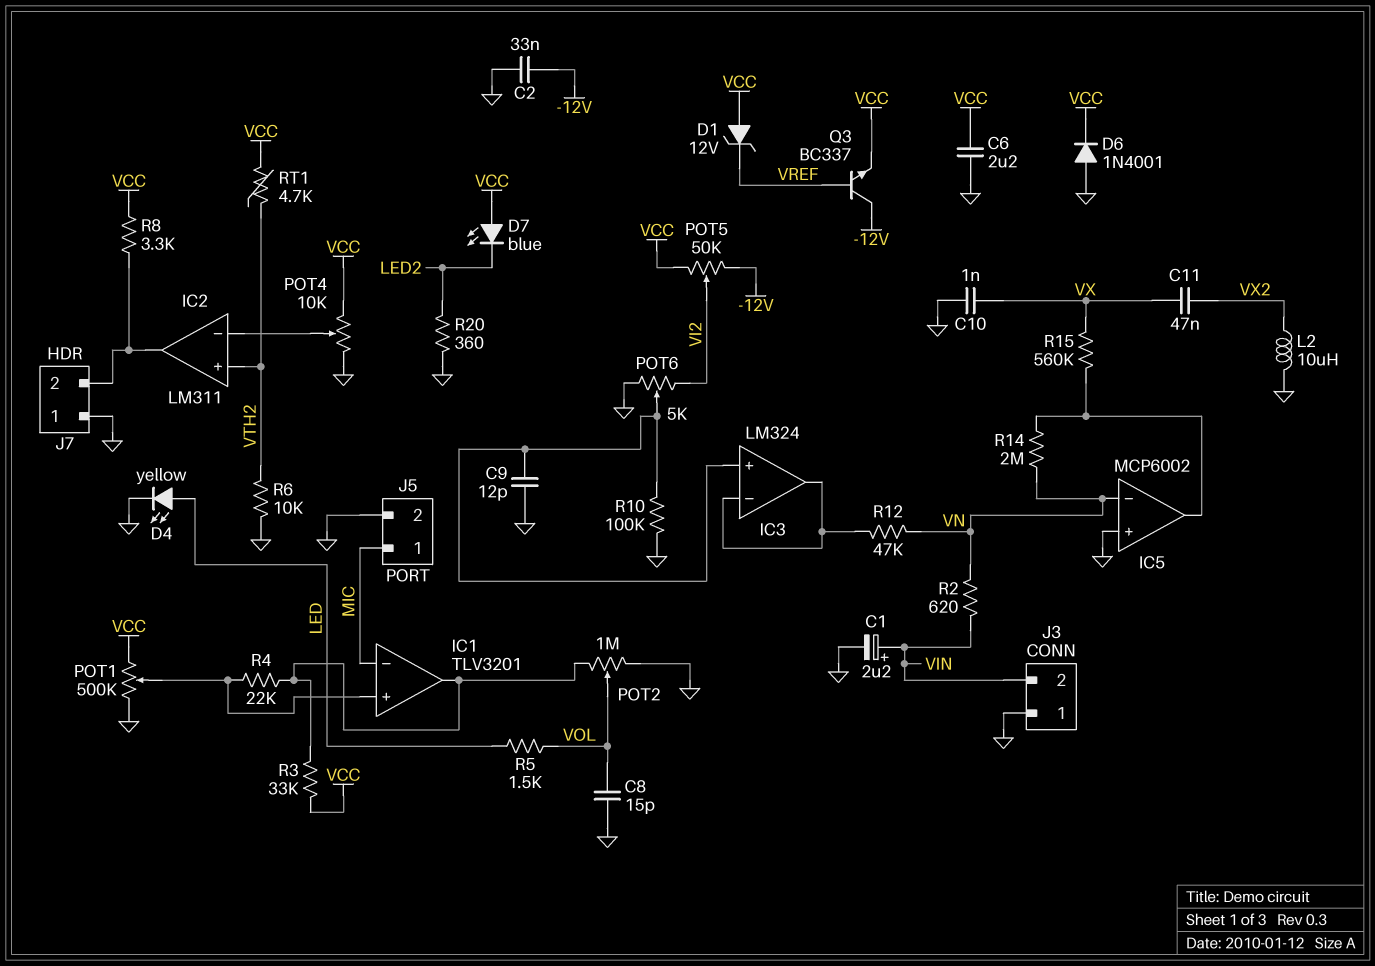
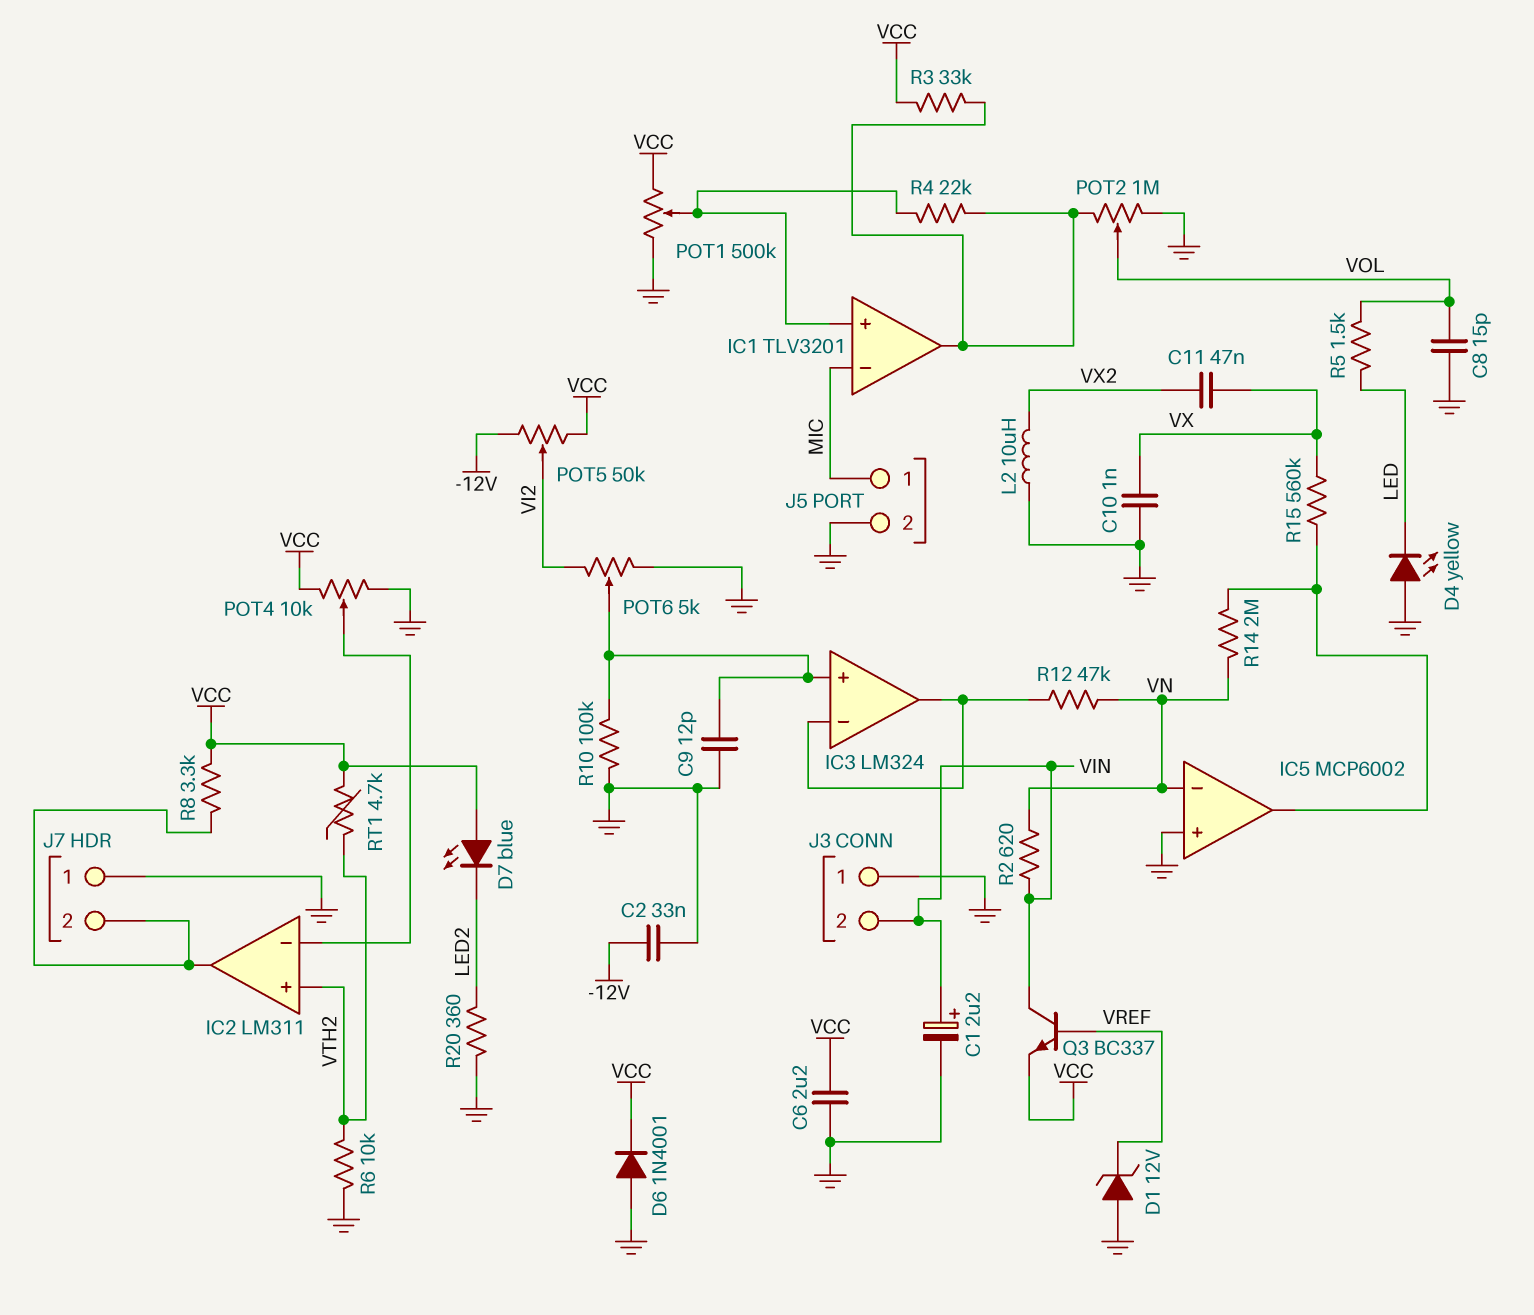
D1: zener 12V (A VCC, K VREF) -> zener 12V (A GND, K VREF)
D4: LED yellow (A LED, K GND) -> LED yellow (A GND, K LED)
Q3: NPN BC337 (B VREF, C -12V, E VCC) -> NPN BC337 (B VREF, C VIN, E VCC)

